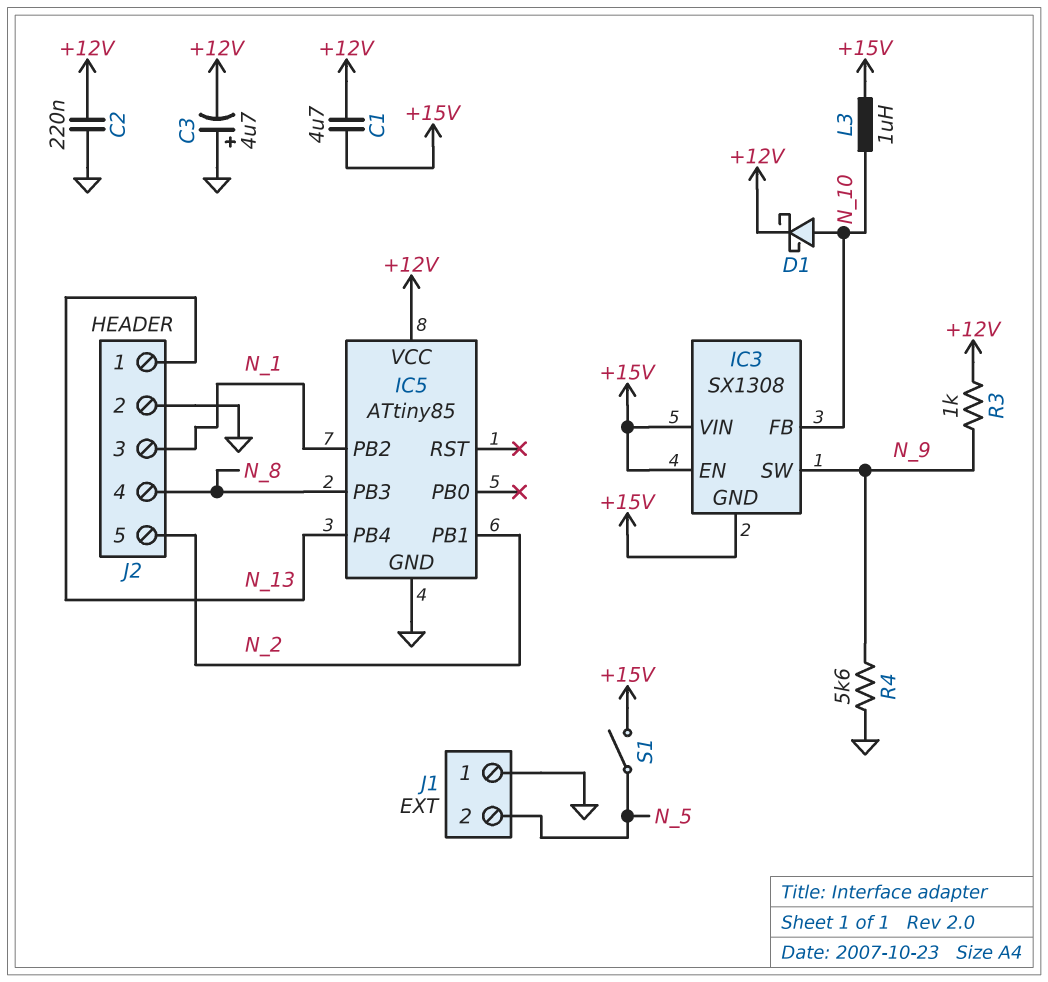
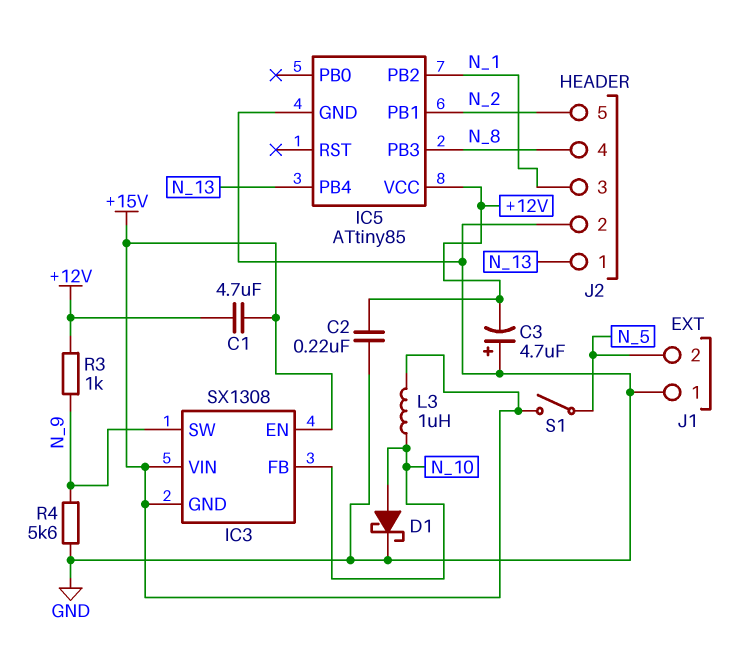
D1: schottky (A N_10, K +12V) -> schottky (A N_10, K GND)

